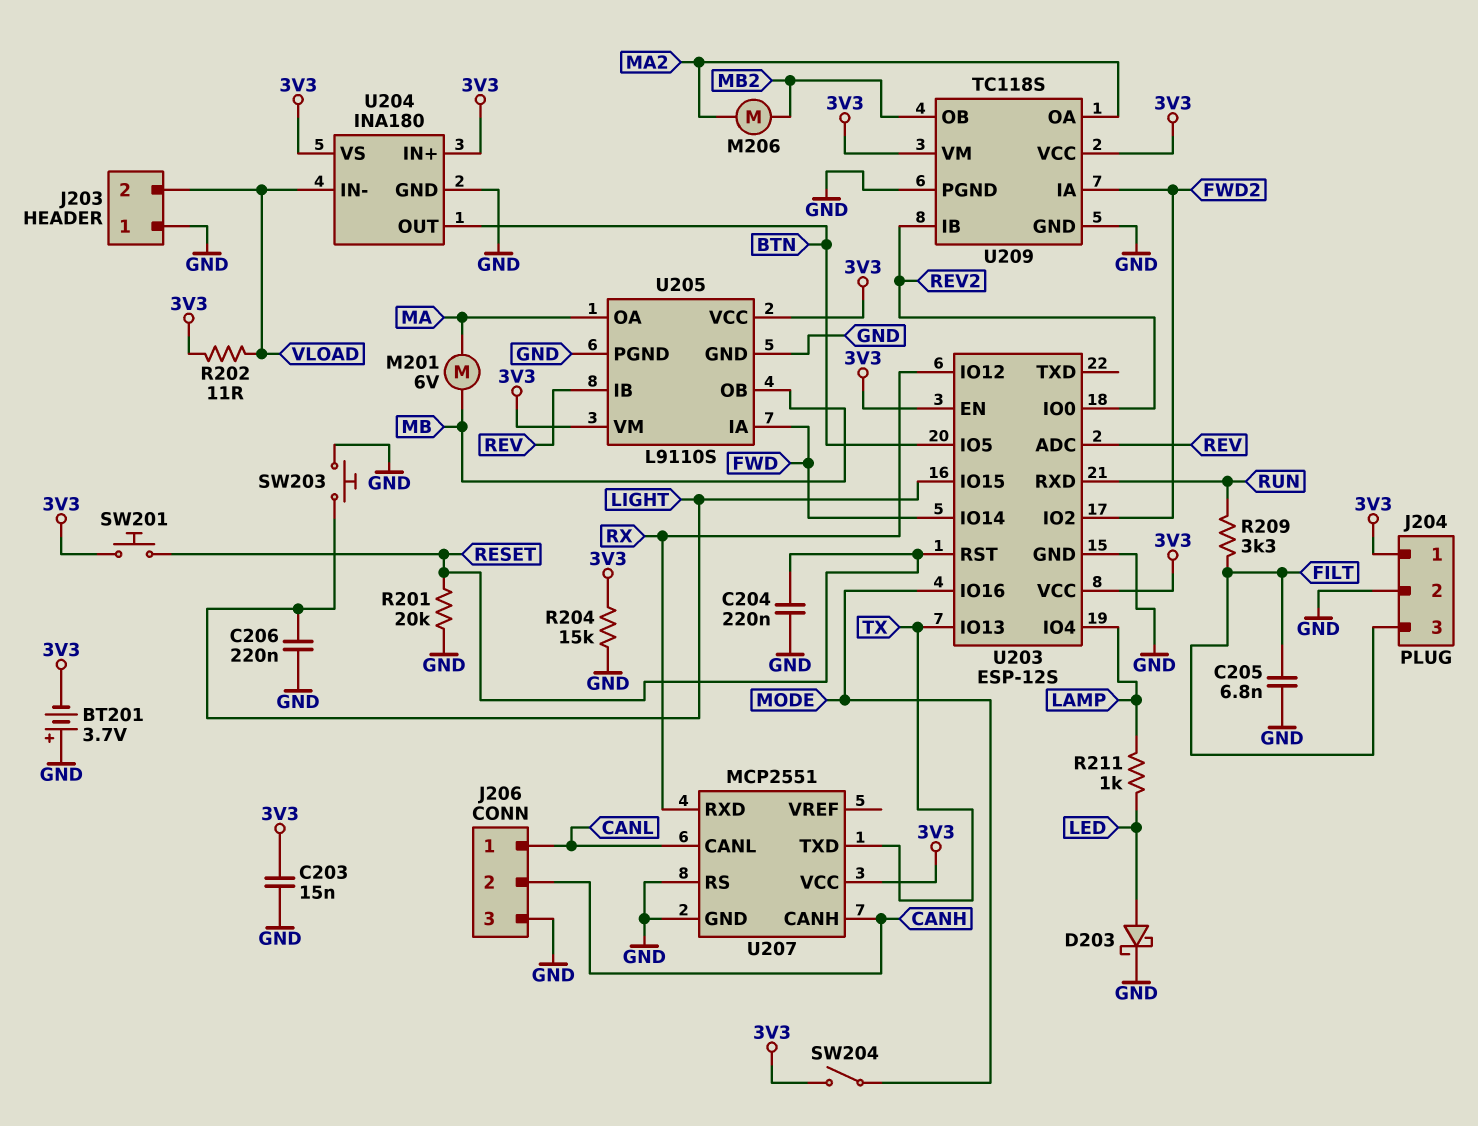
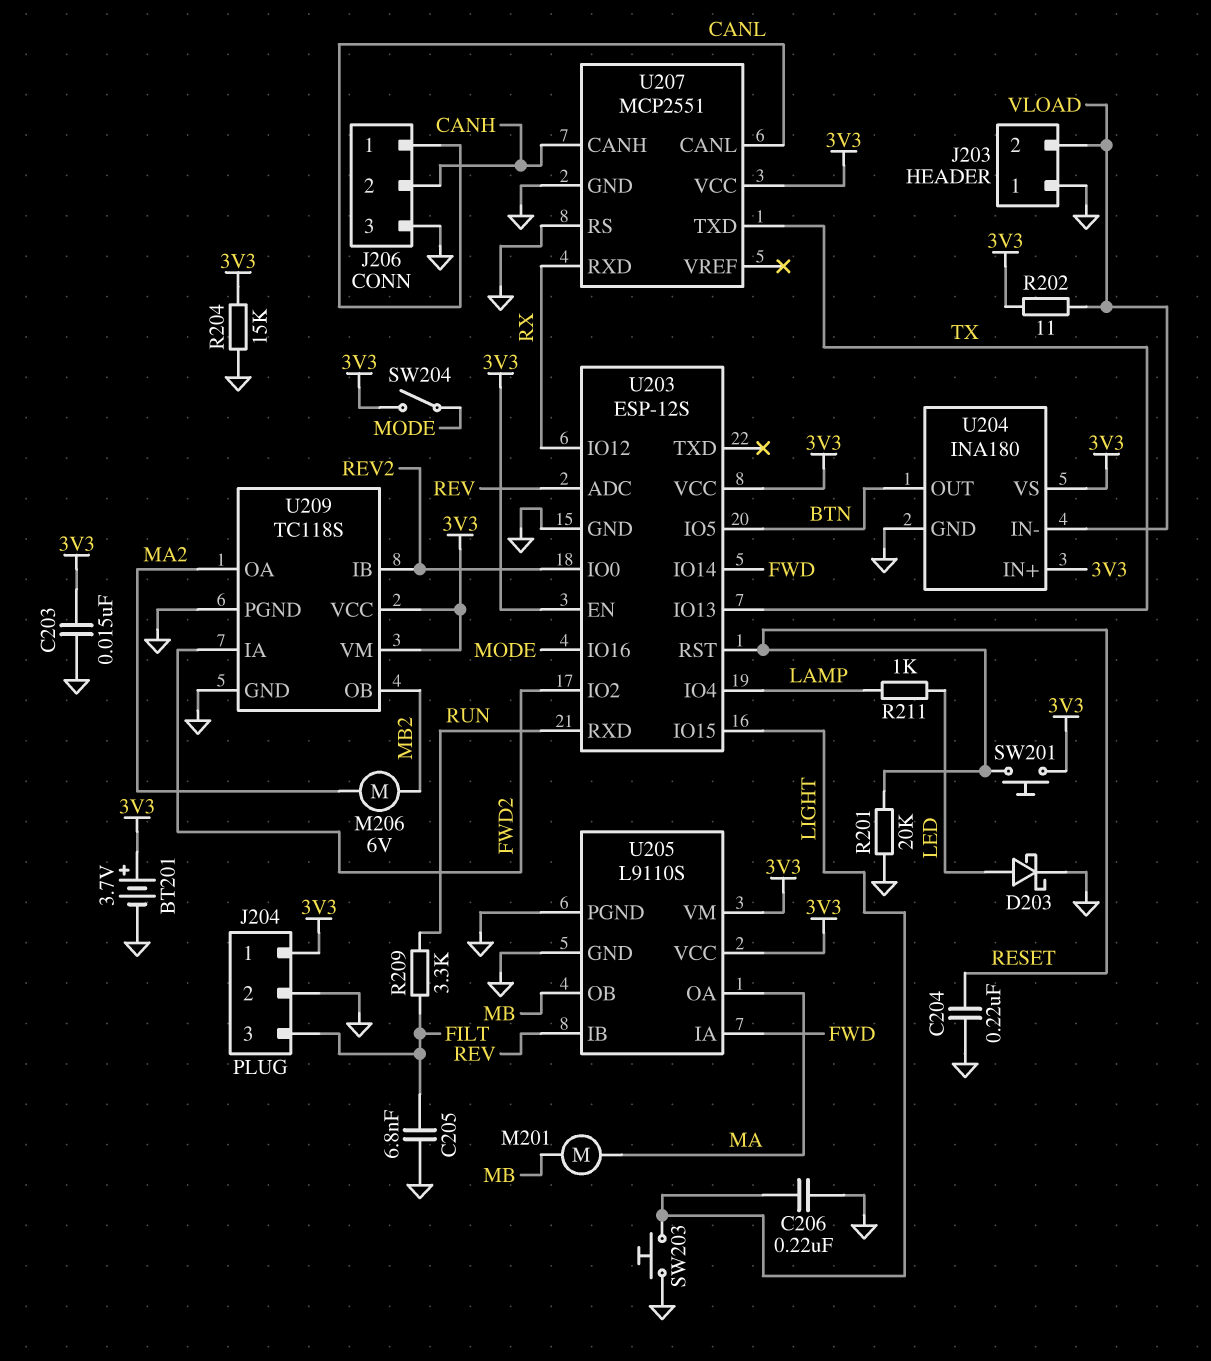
BT201: 3.7V (plus GND, minus 3V3) -> 3.7V (plus 3V3, minus GND)
M201: motor 6V (MA, MB) -> motor (MA, MB)
M206: motor (MA2, MB2) -> motor 6V (MA2, MB2)

